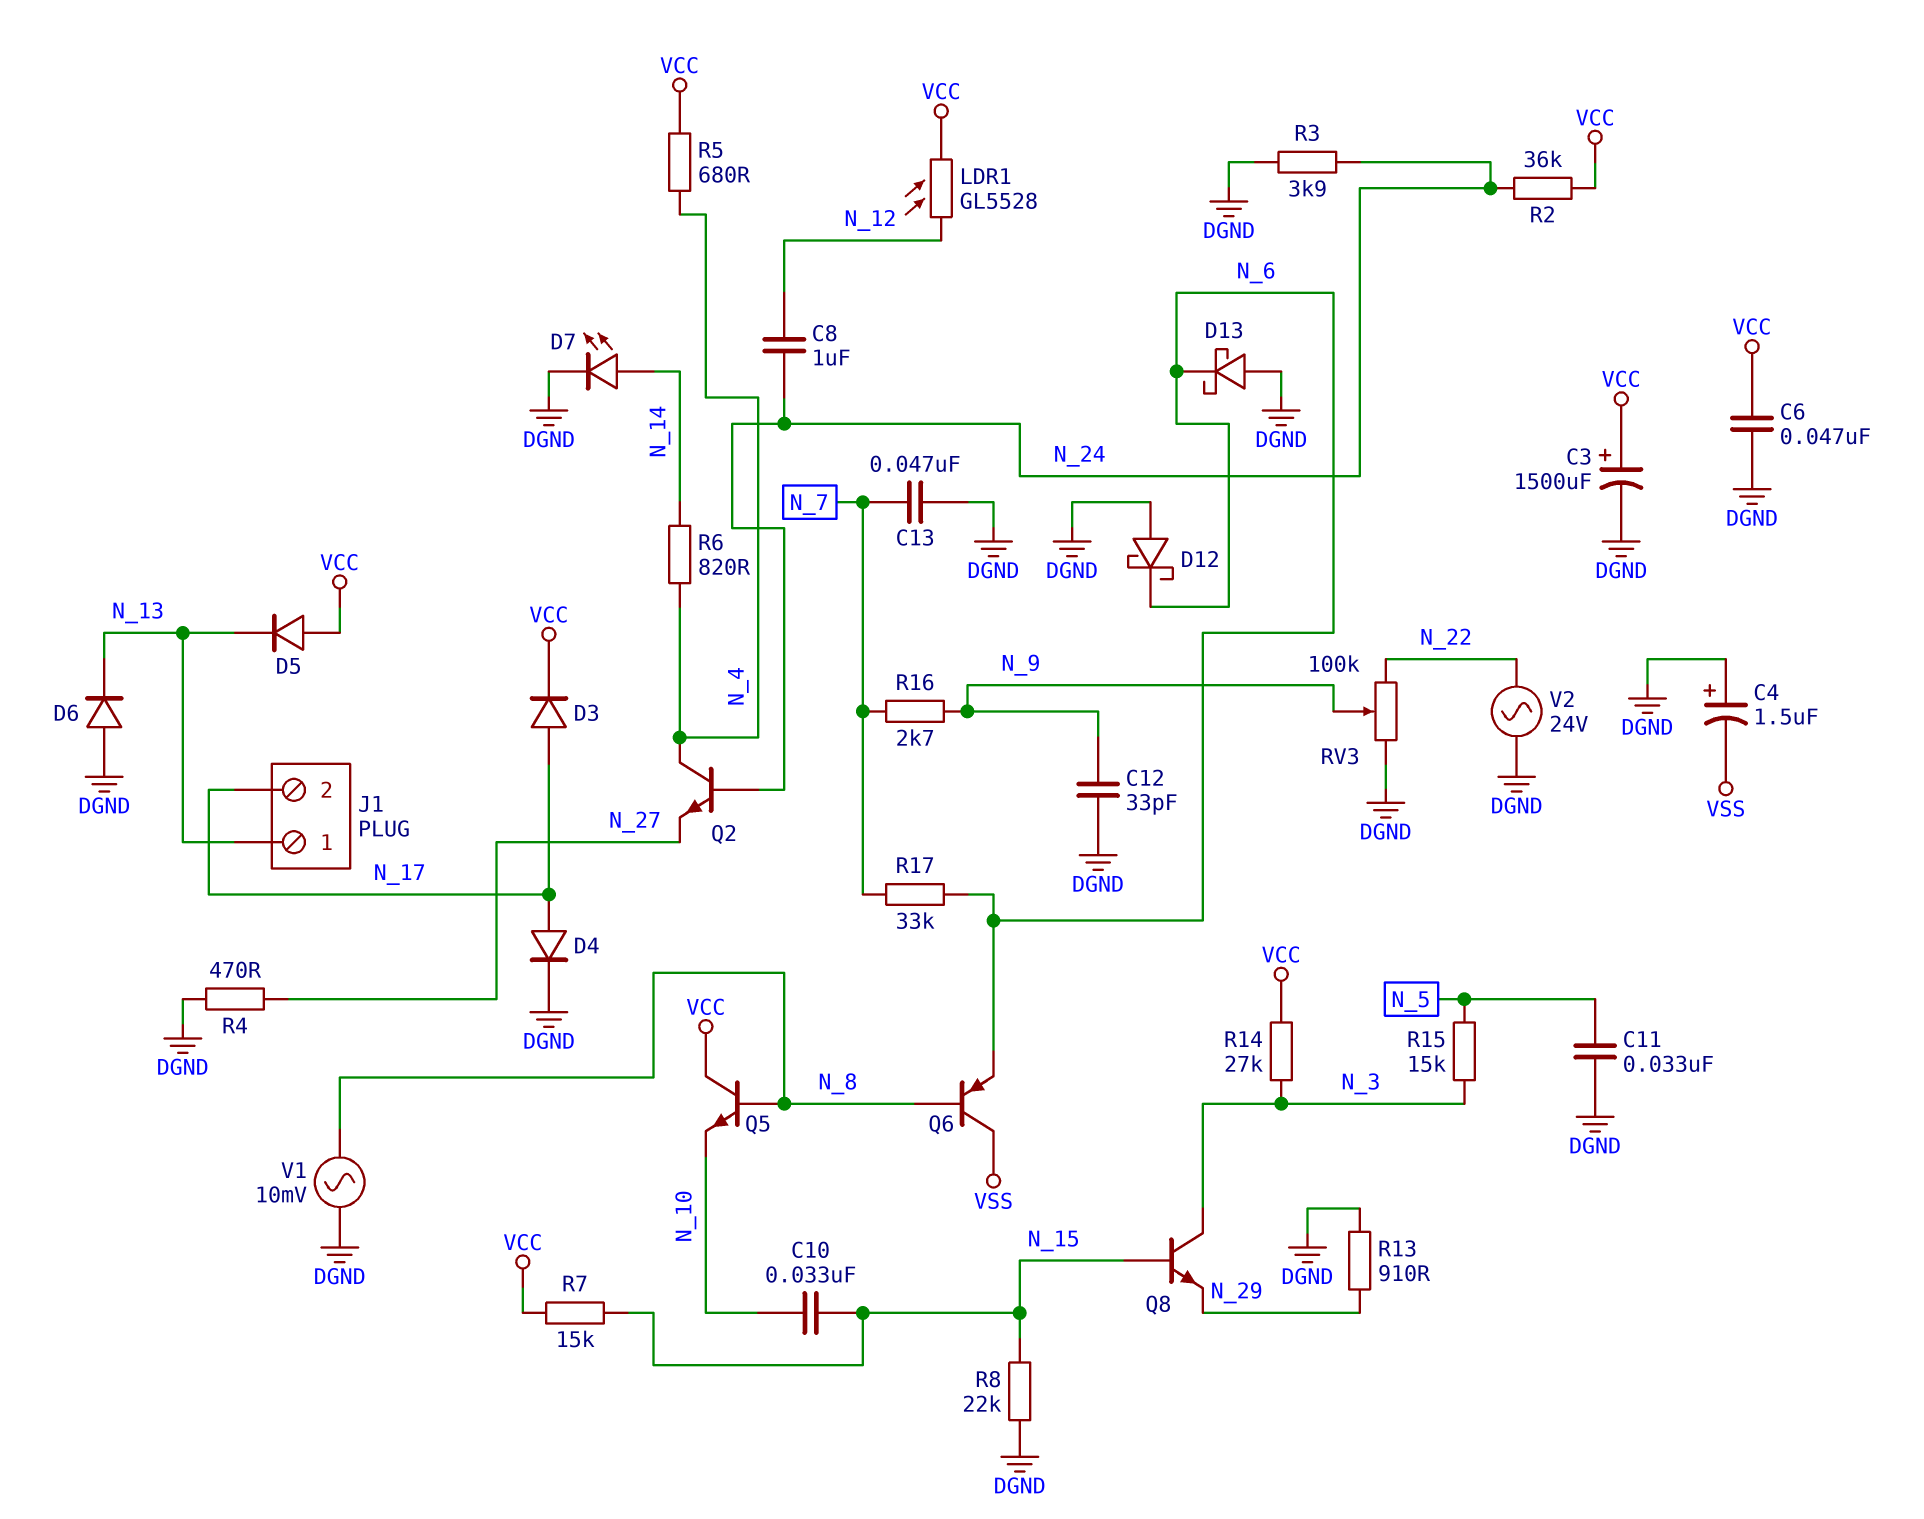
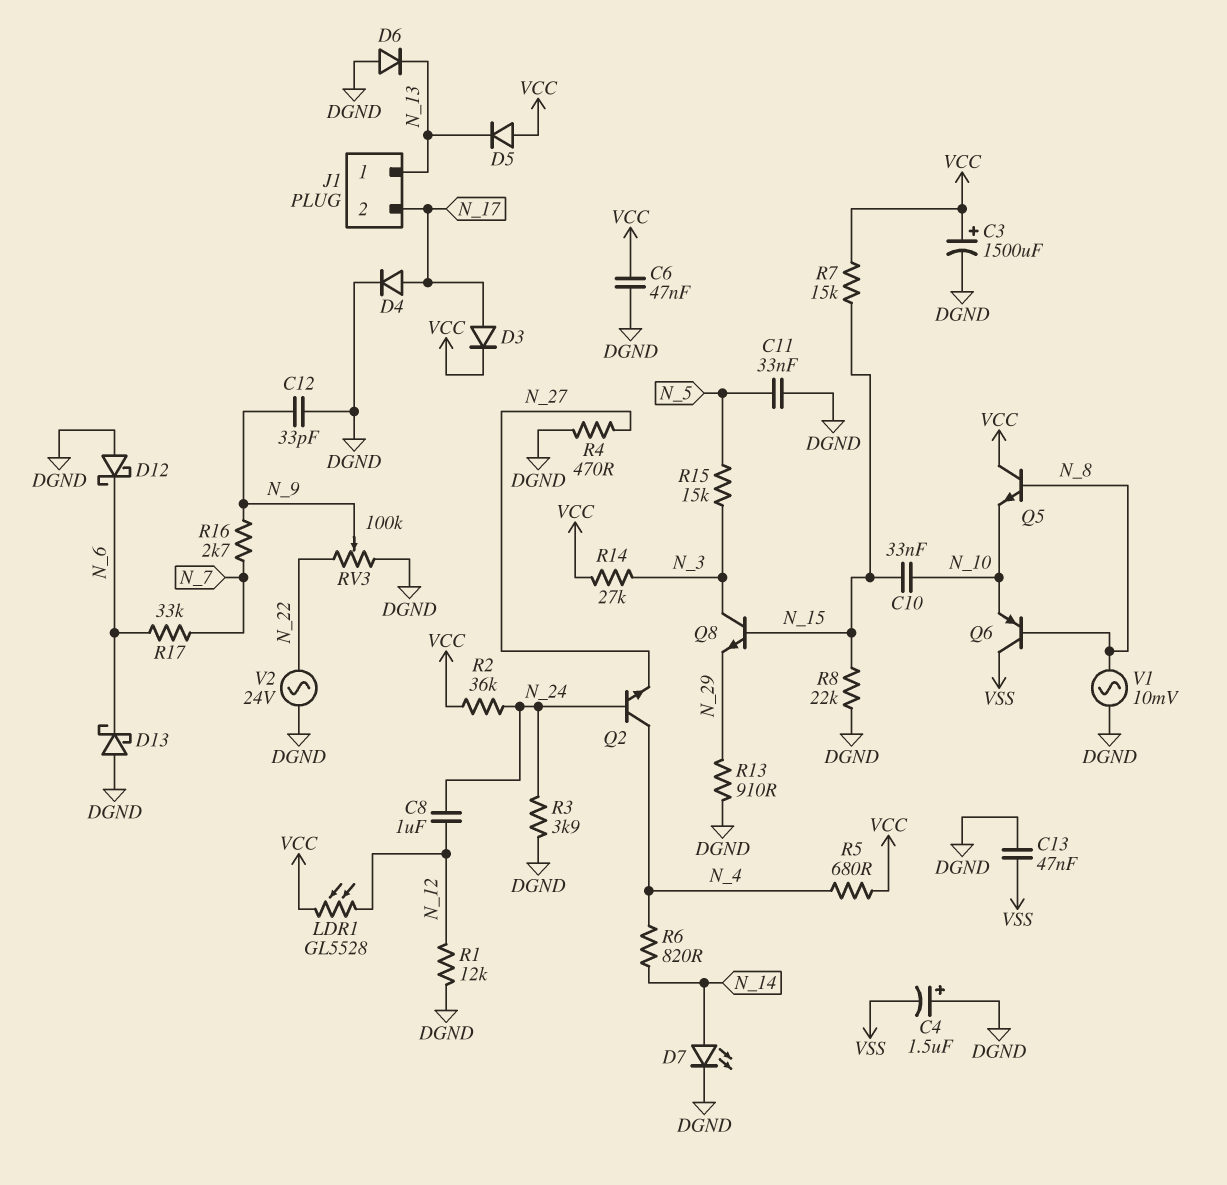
C13: 47nF (DGND, N_7) -> 47nF (DGND, VSS)
Q6: PNP (B N_8, C VSS, E N_6) -> PNP (B N_8, C VSS, E N_10)
R1: none -> 12k (DGND, N_12)

